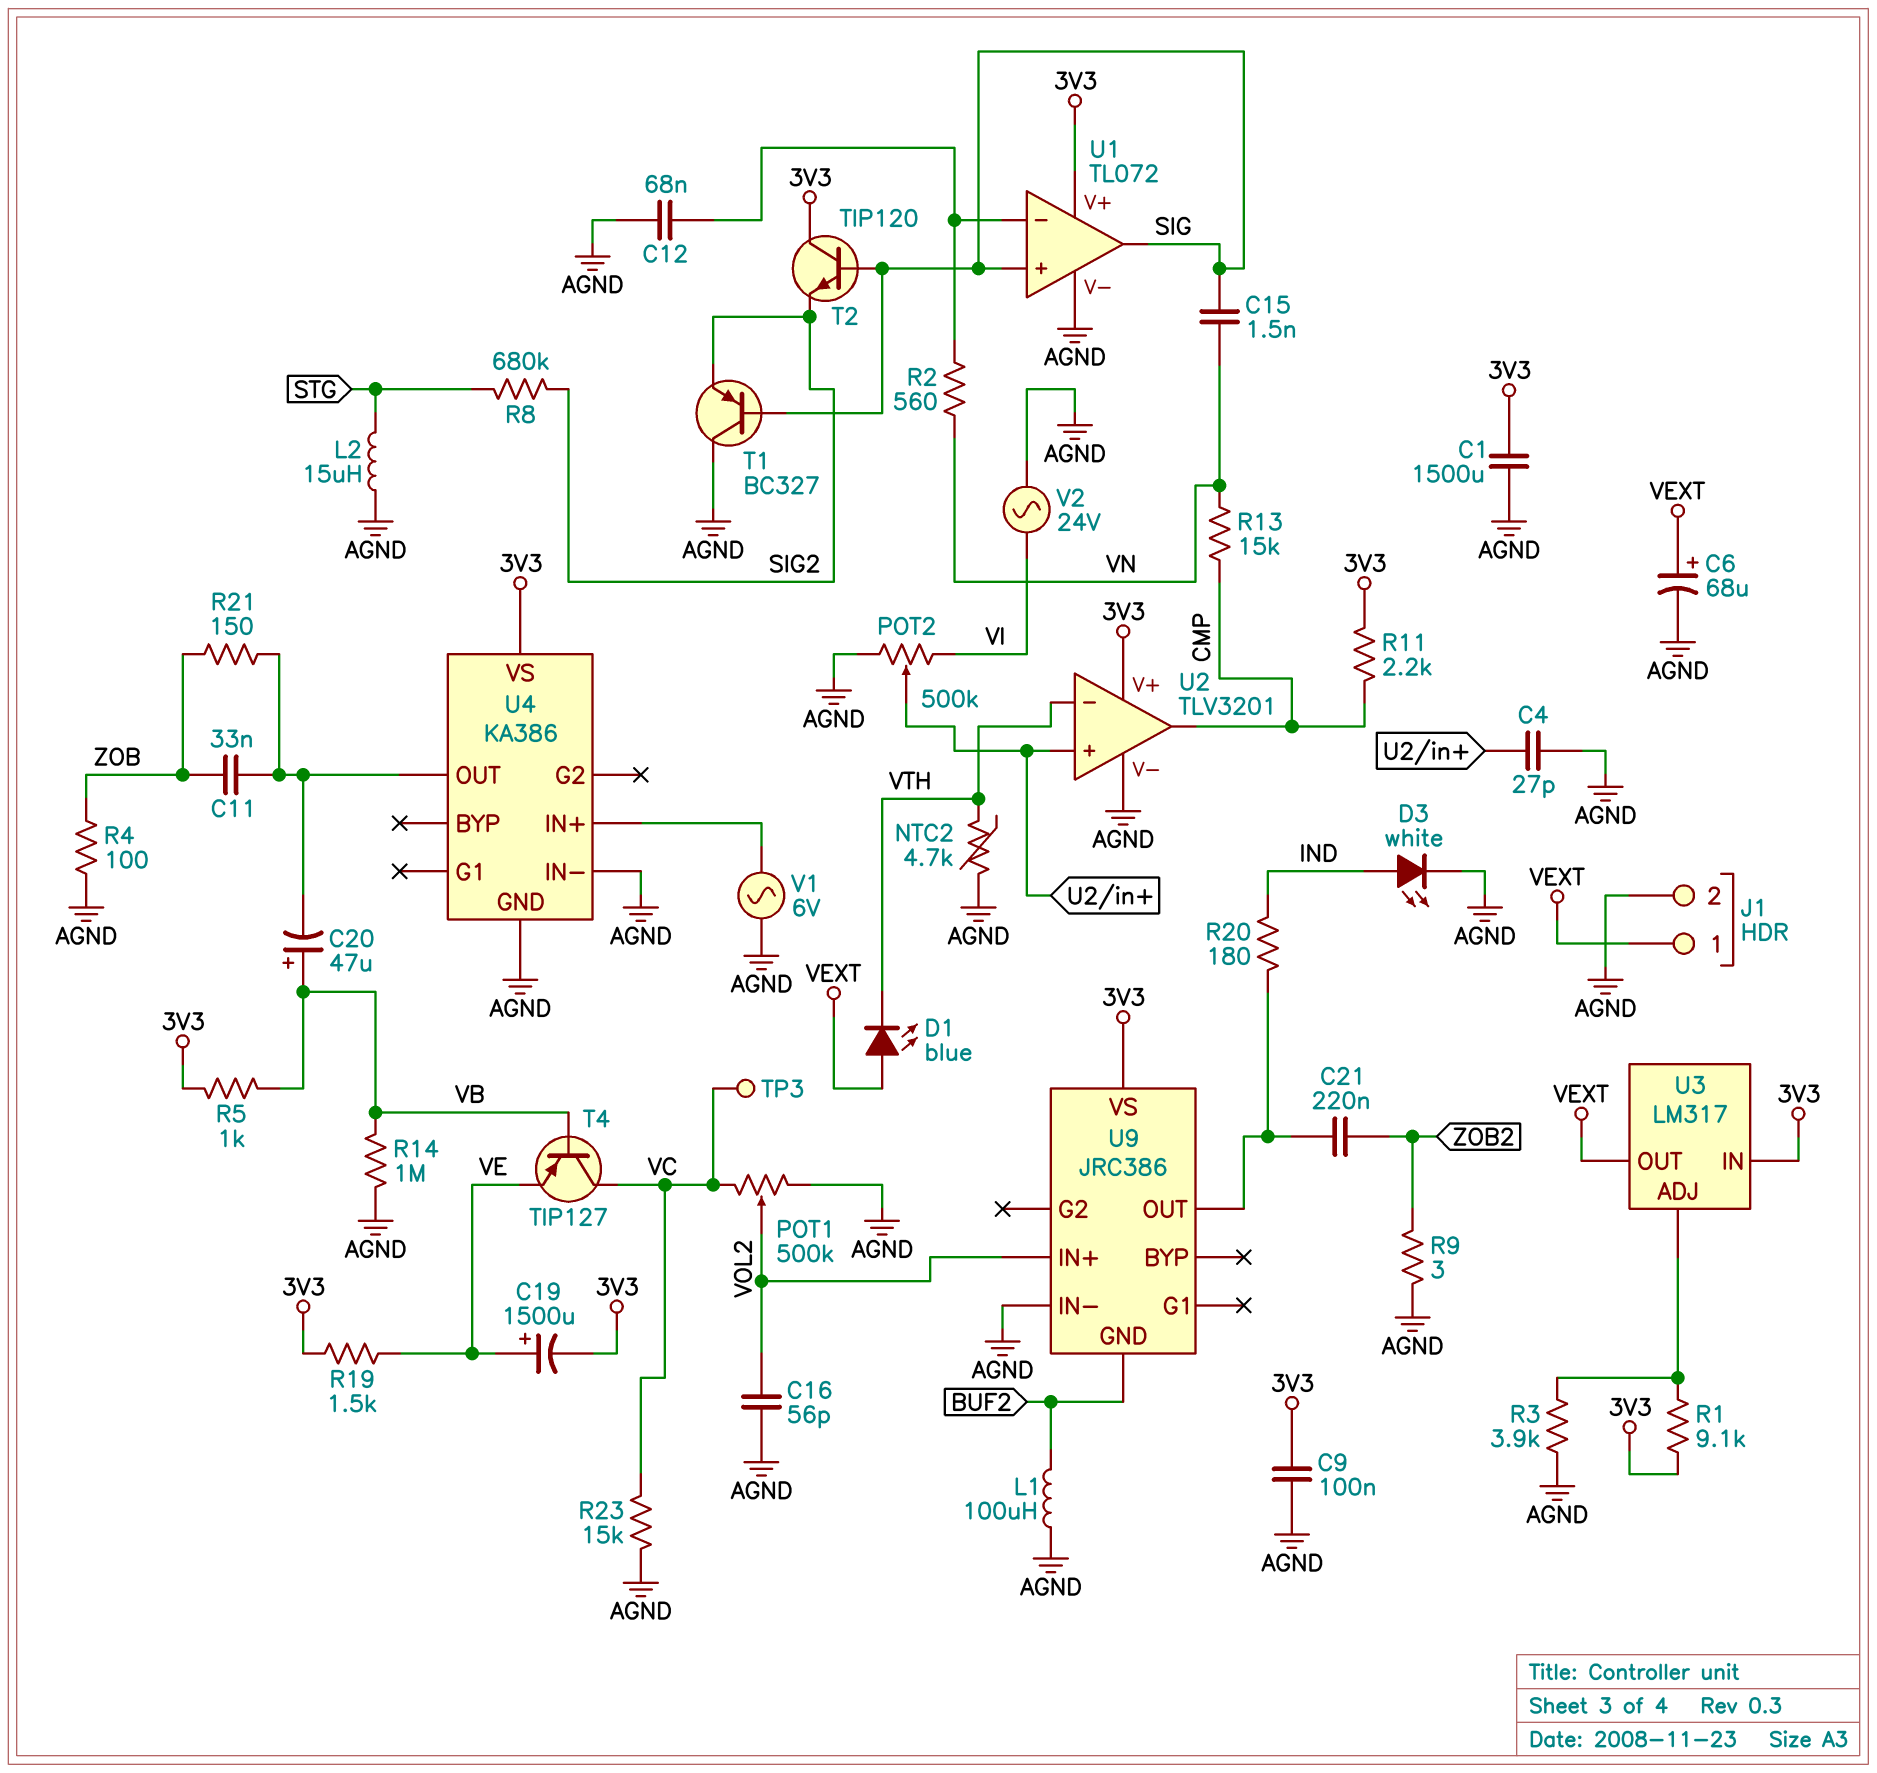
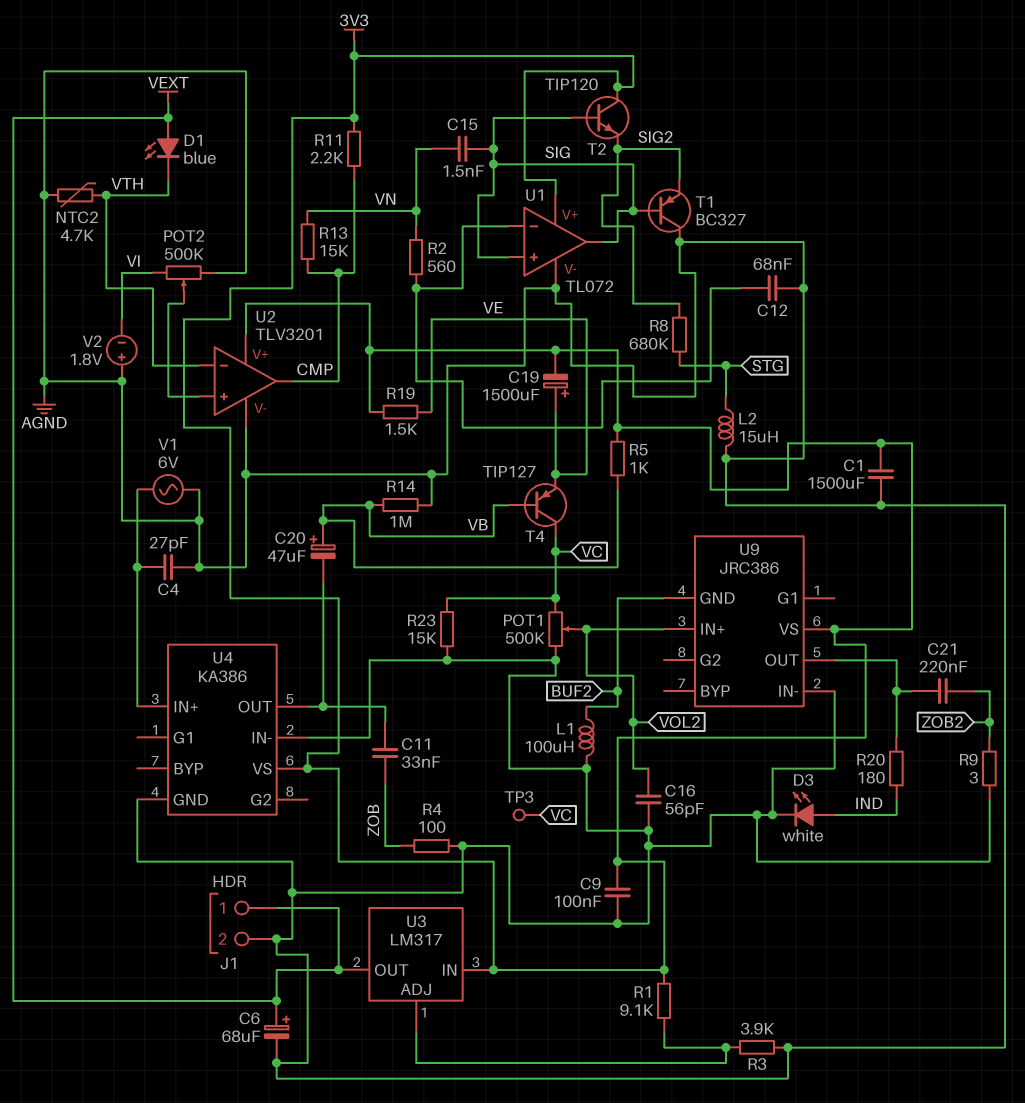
C4: 27pF (AGND, U2/in+) -> 27pF (AGND, U4/IN+)
R21: 150 (U4/OUT, ZOB) -> none
V2: AC 24V (AGND, VI) -> 1.8V (plus AGND, minus VI)

